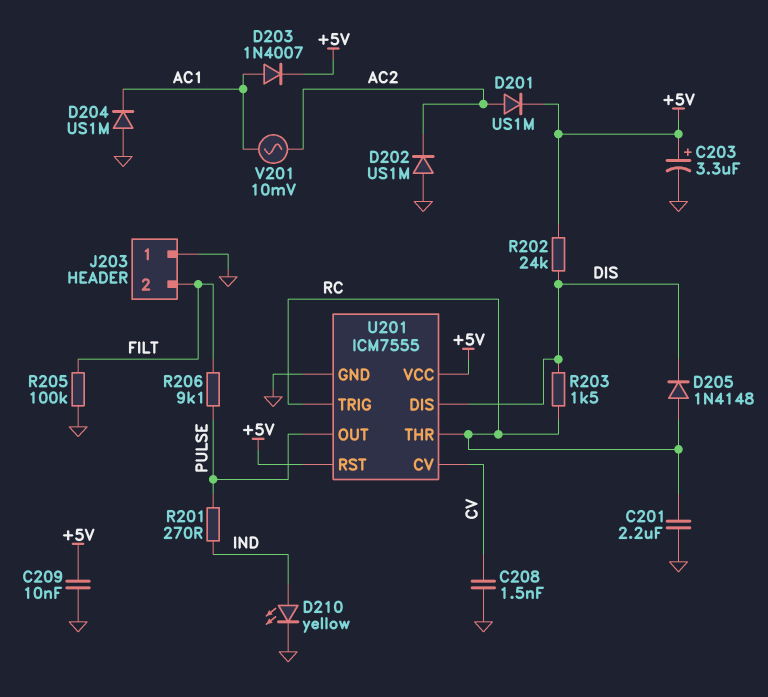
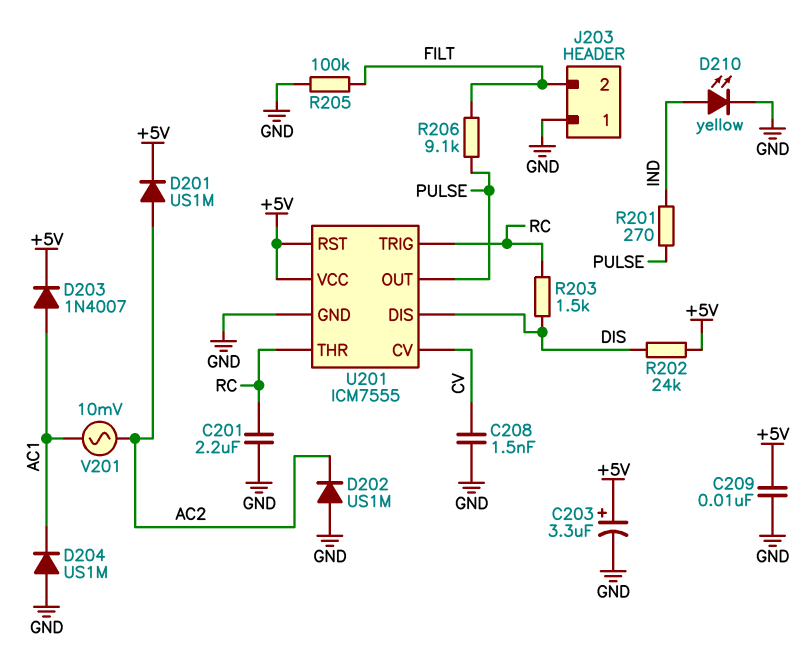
D205: diode 1N4148 (A RC, K DIS) -> none

